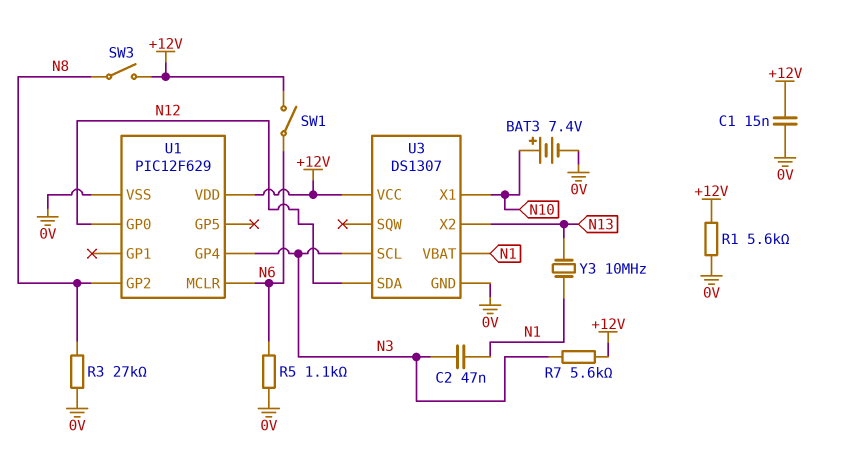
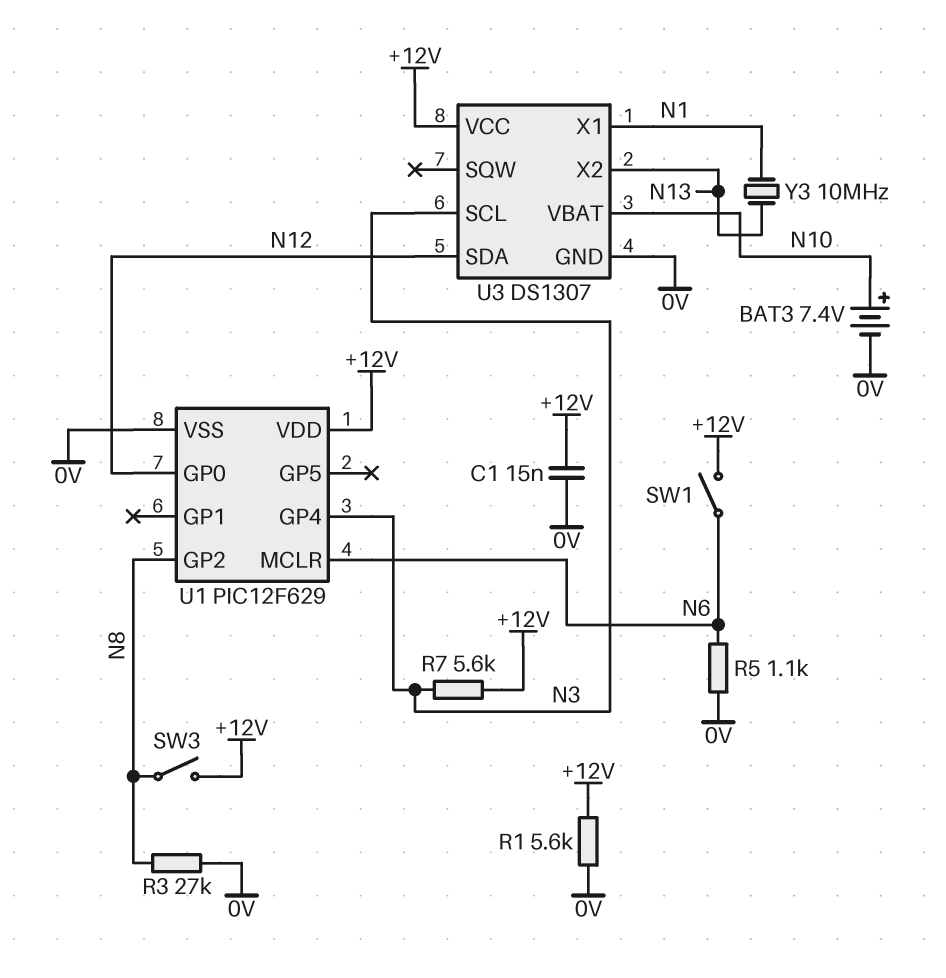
C2: 47nF (N1, N3) -> none
U3 pin VBAT: N1 -> N10
U3 pin X1: N10 -> N1

